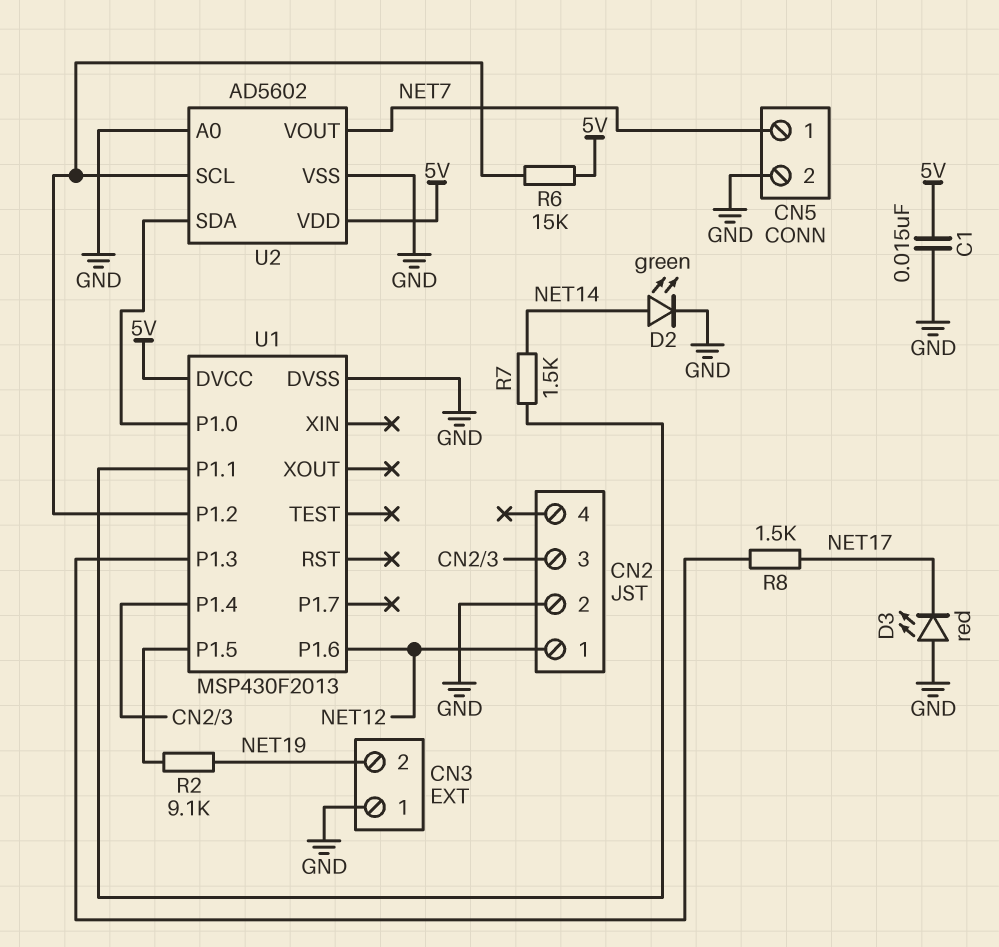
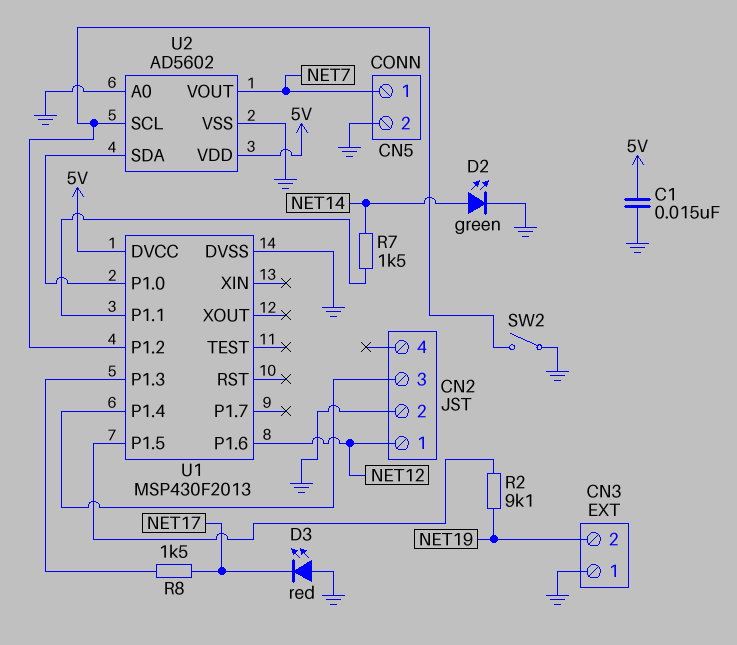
R6: 15k (5V, U1/P1.2) -> none
SW2: none -> switch (GND, U1/P1.2)

